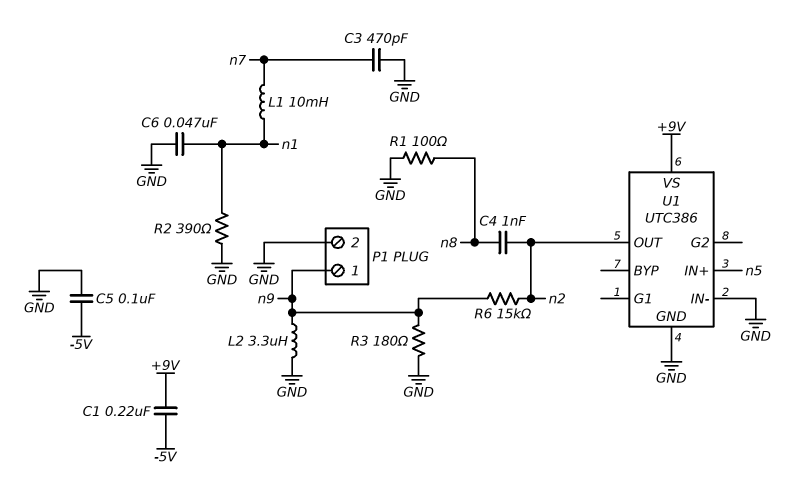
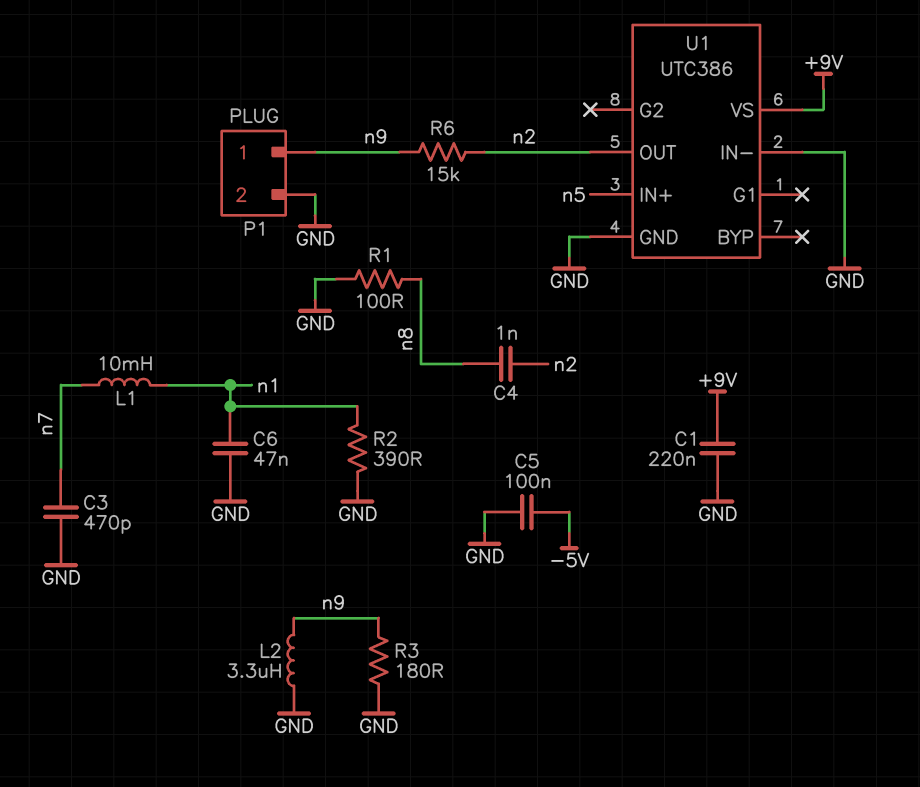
C1: 220nF (+9V, -5V) -> 220nF (+9V, GND)

